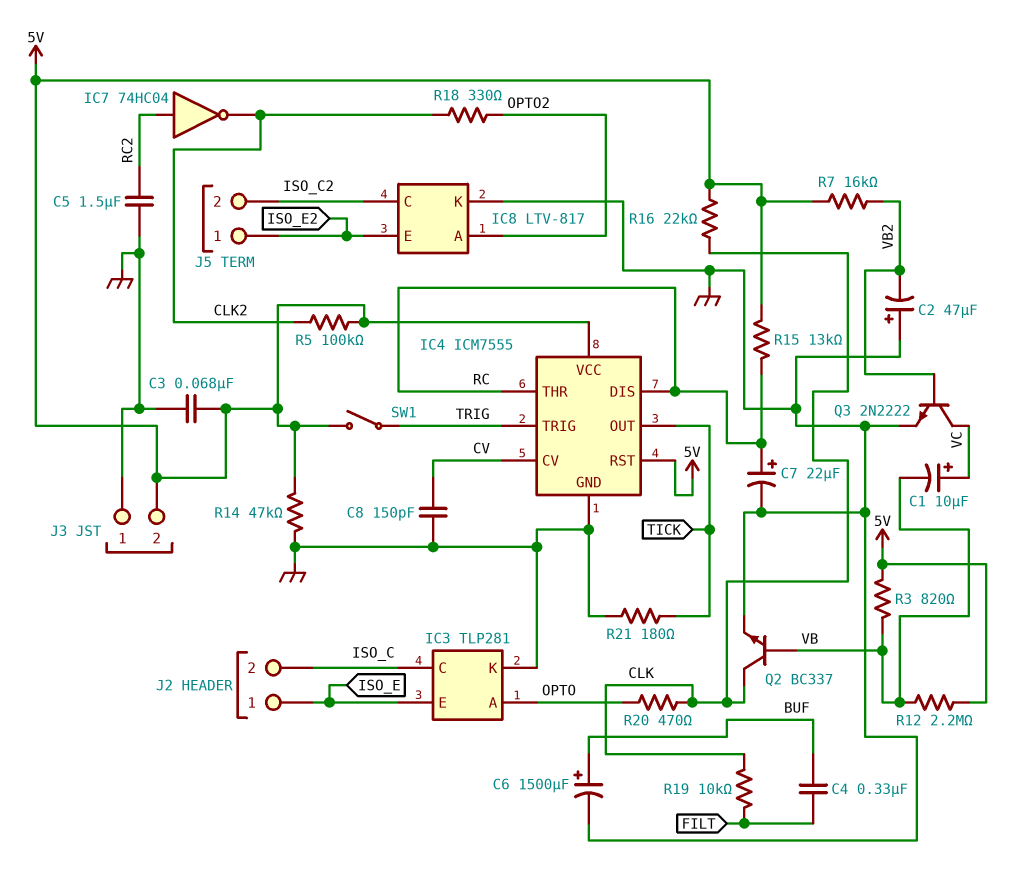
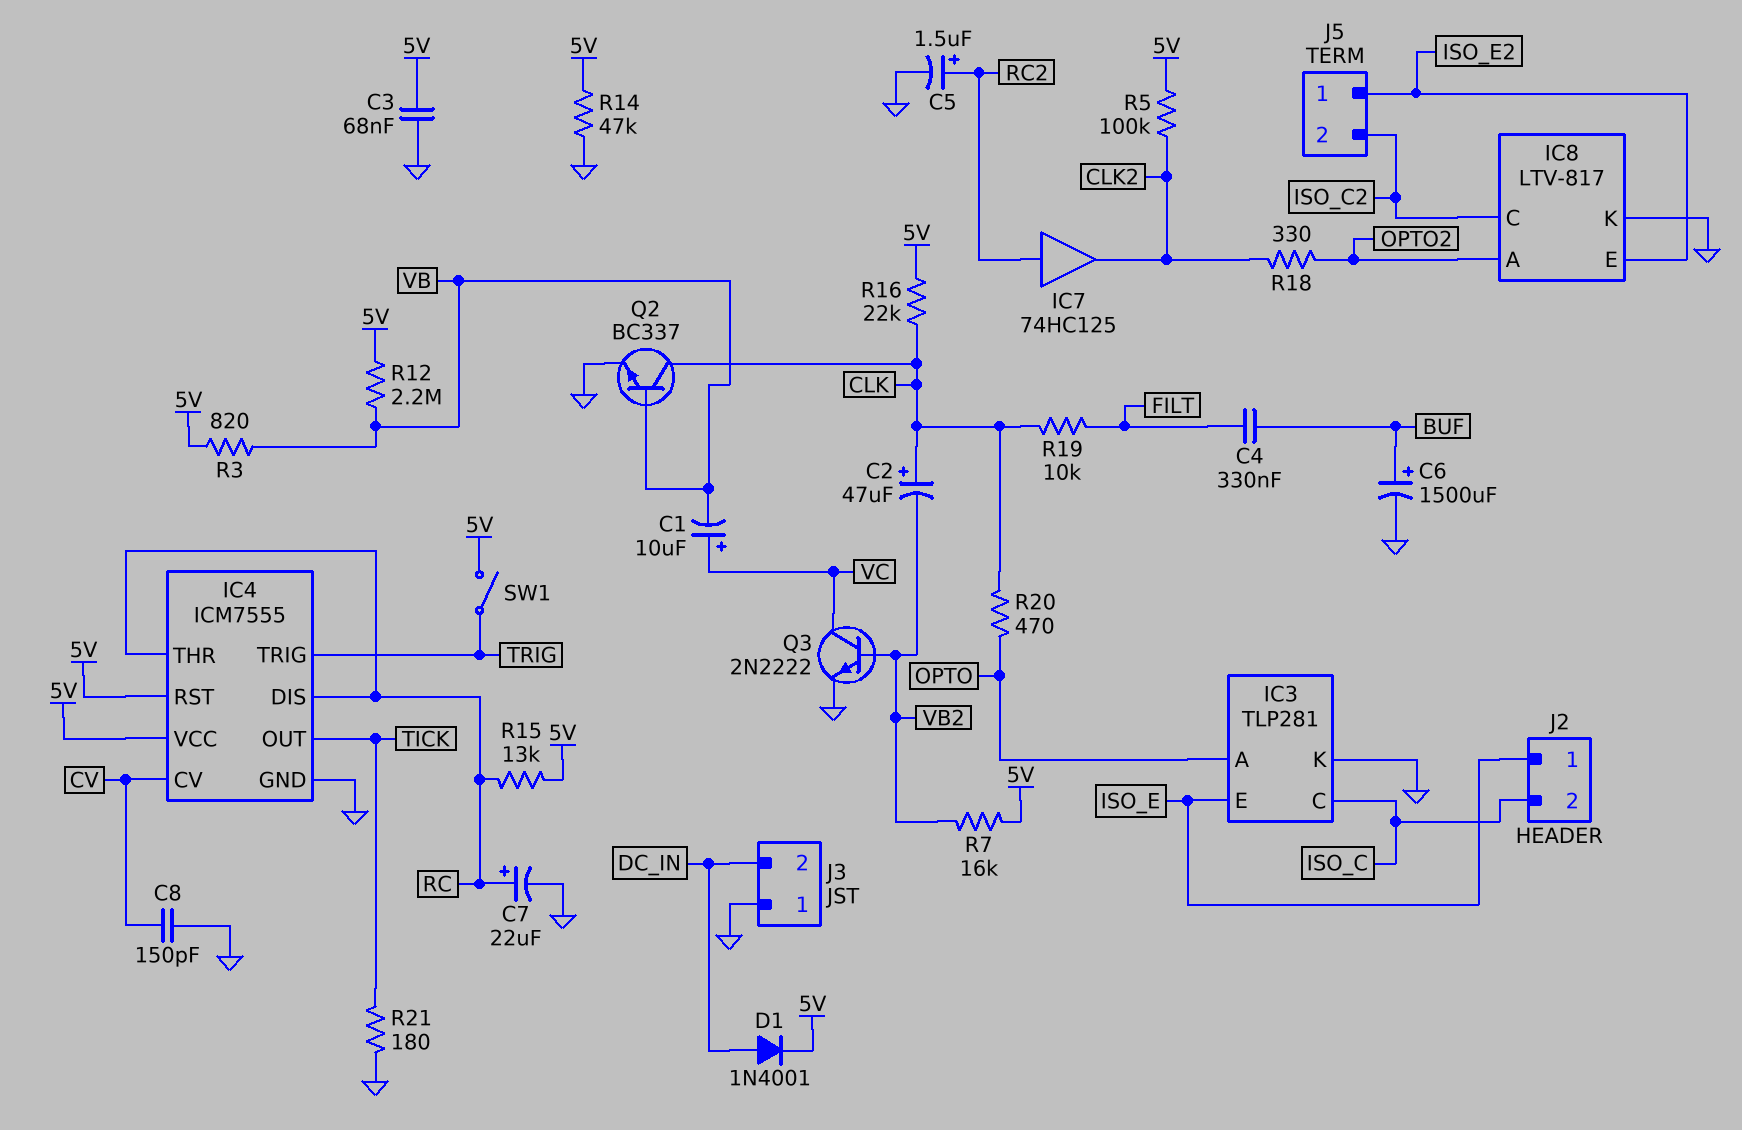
C2: 47uF (plus GND, minus VB2) -> 47uF (plus CLK, minus VB2)
C5: 1.5uF (GND, RC2) -> 1.5uF (plus RC2, minus GND)
D1: none -> diode 1N4001 (A DC_IN, K 5V)
IC7: NOT 74HC04 (in RC2, out CLK2) -> buffer 74HC125 (in RC2, out CLK2)
J3 pin 2: 5V -> DC_IN

